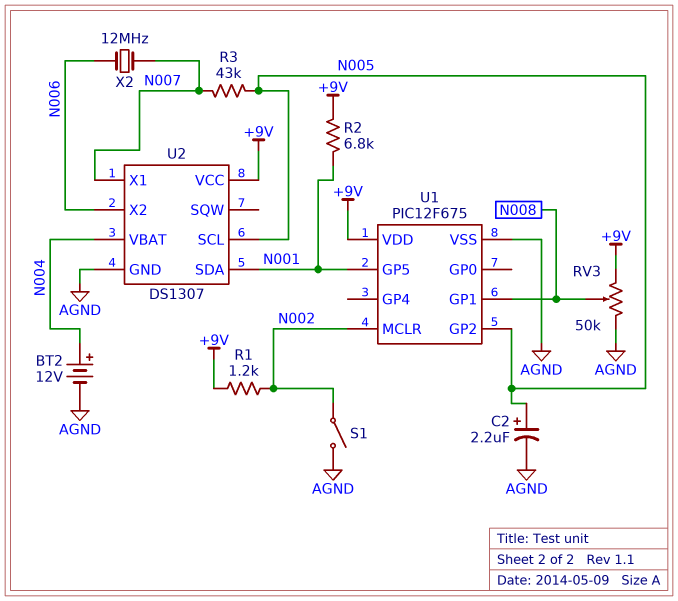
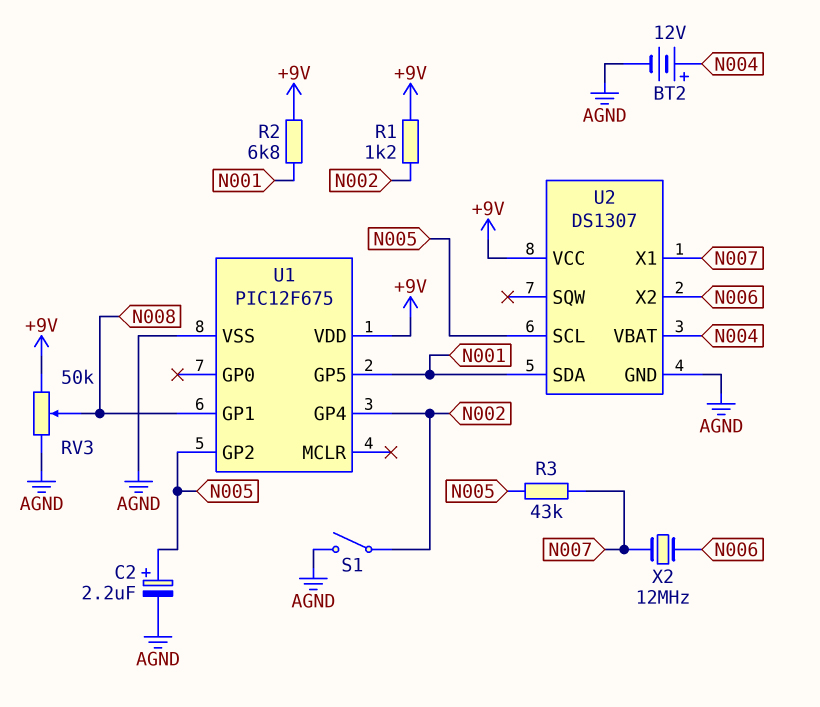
U1 pin GP4: none -> N002
U1 pin MCLR: N002 -> none

